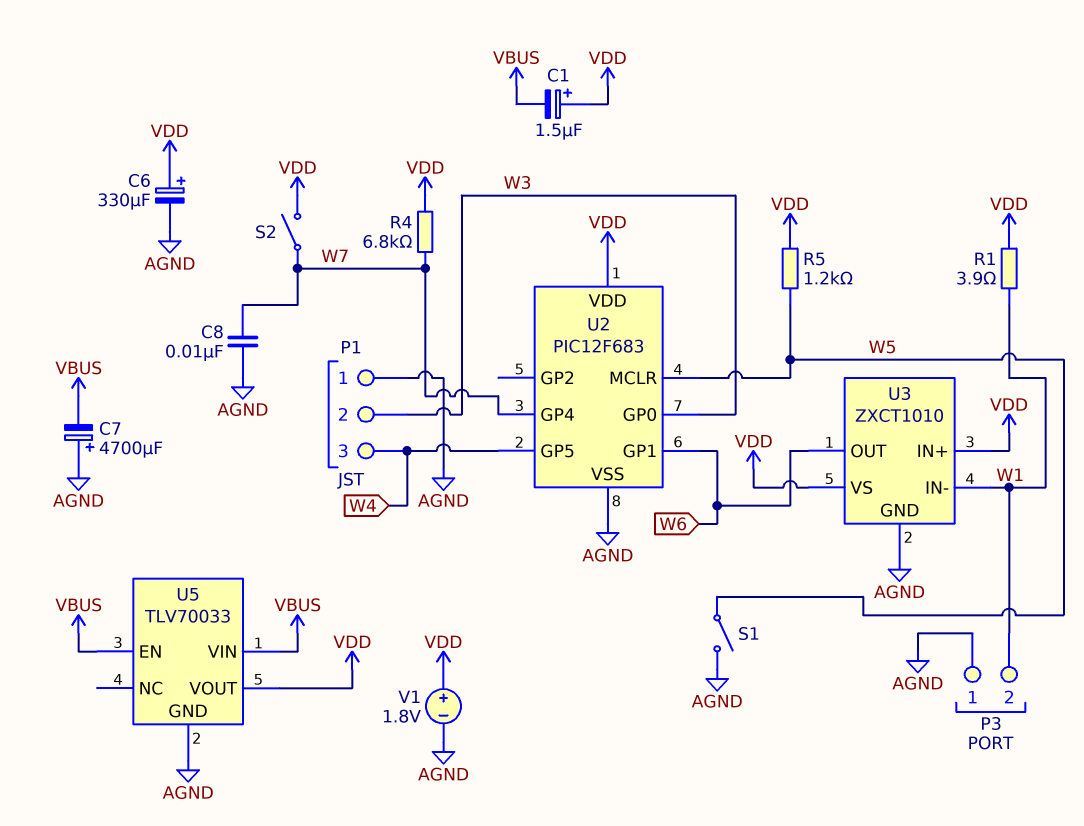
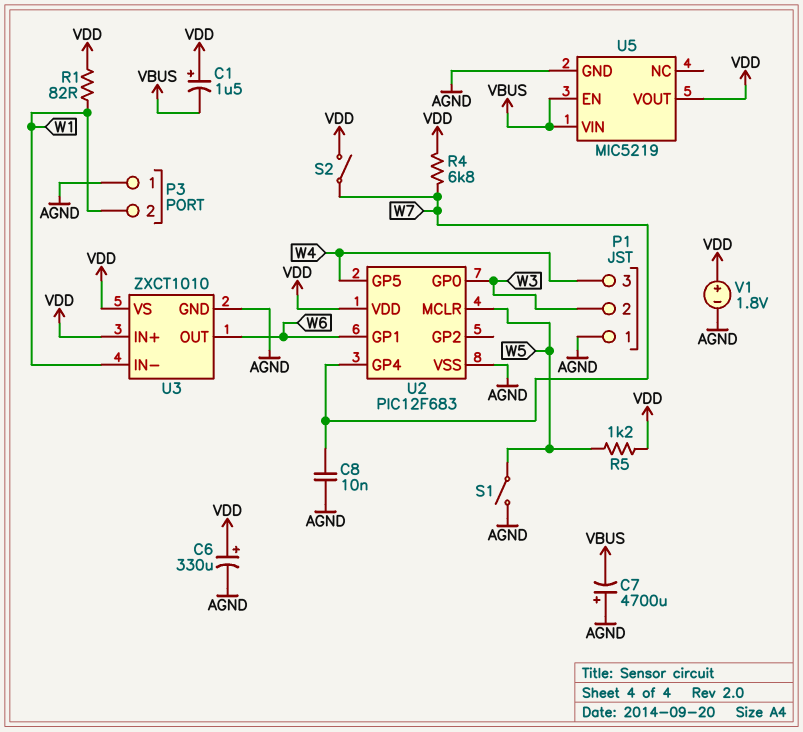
R1: 3.9 (VDD, W1) -> 82 (VDD, W1)
U5: TLV70033 -> MIC5219

